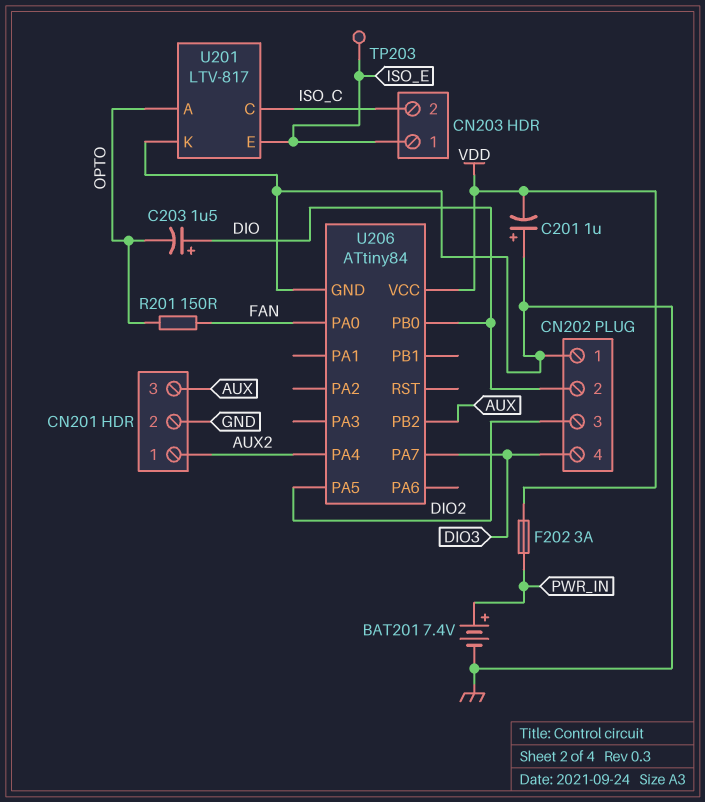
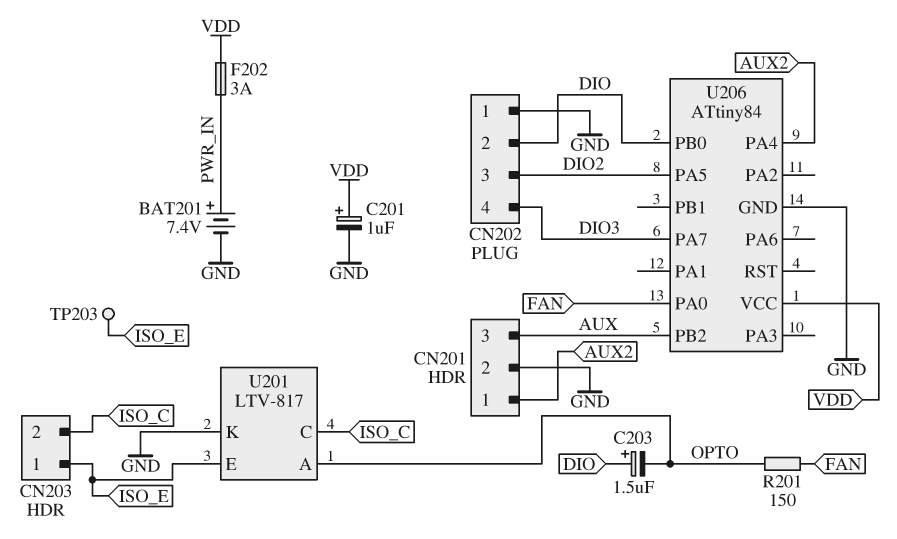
C201: 1uF (plus GND, minus VDD) -> 1uF (plus VDD, minus GND)

